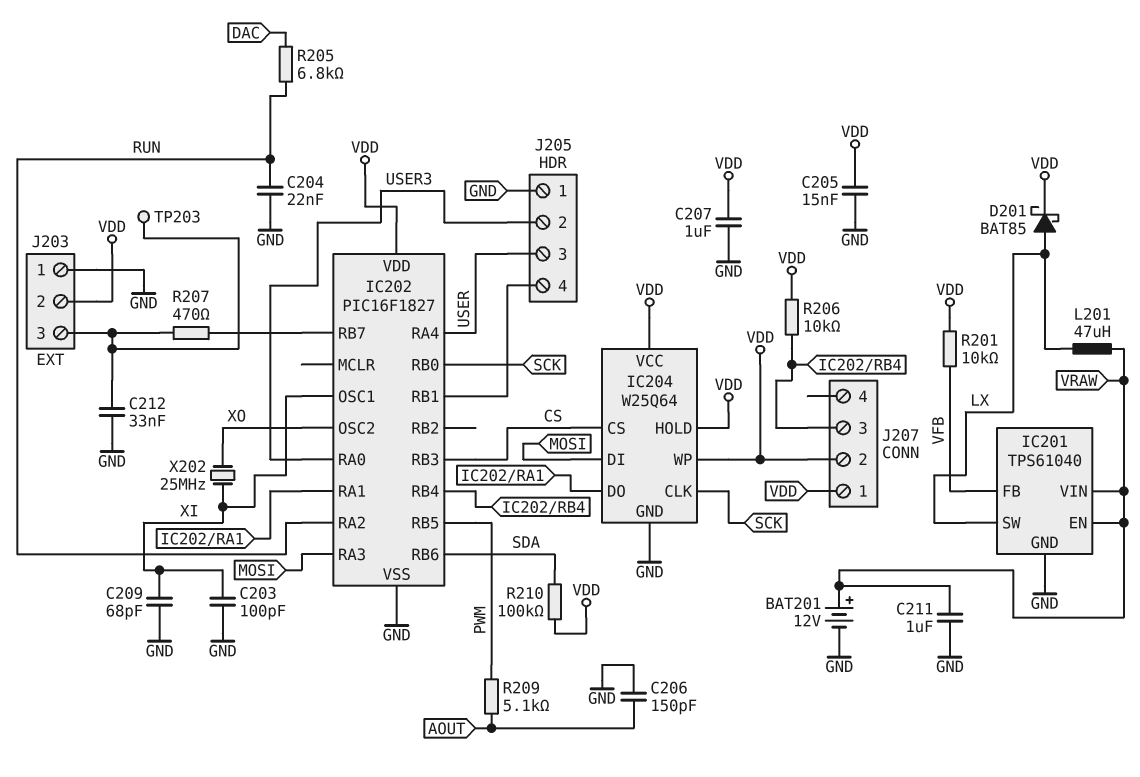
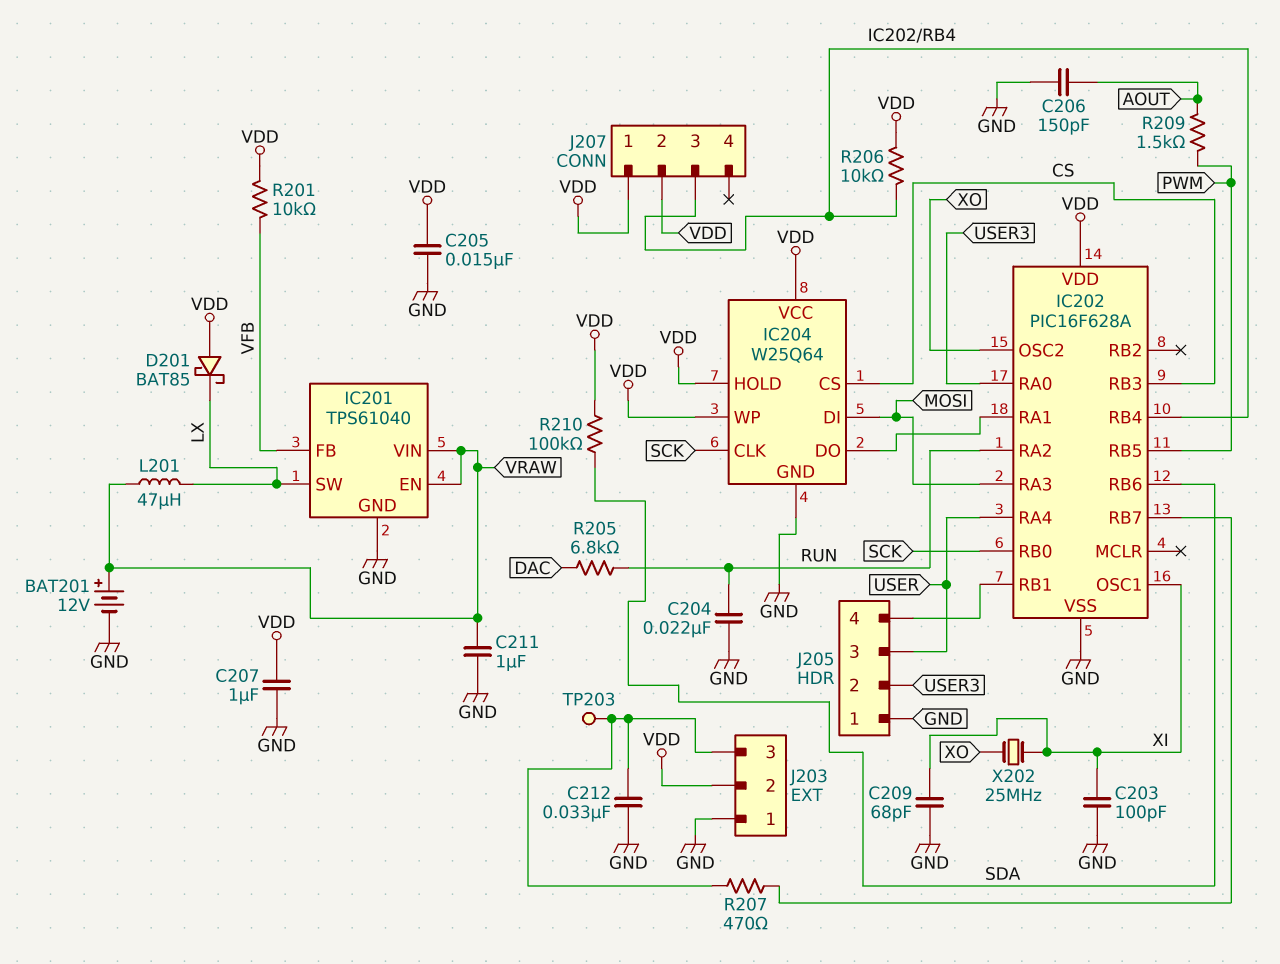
D201: schottky BAT85 (A LX, K VDD) -> schottky BAT85 (A VDD, K LX)
IC202: PIC16F1827 -> PIC16F628A
R209: 5.1k (AOUT, PWM) -> 1.5k (AOUT, PWM)

